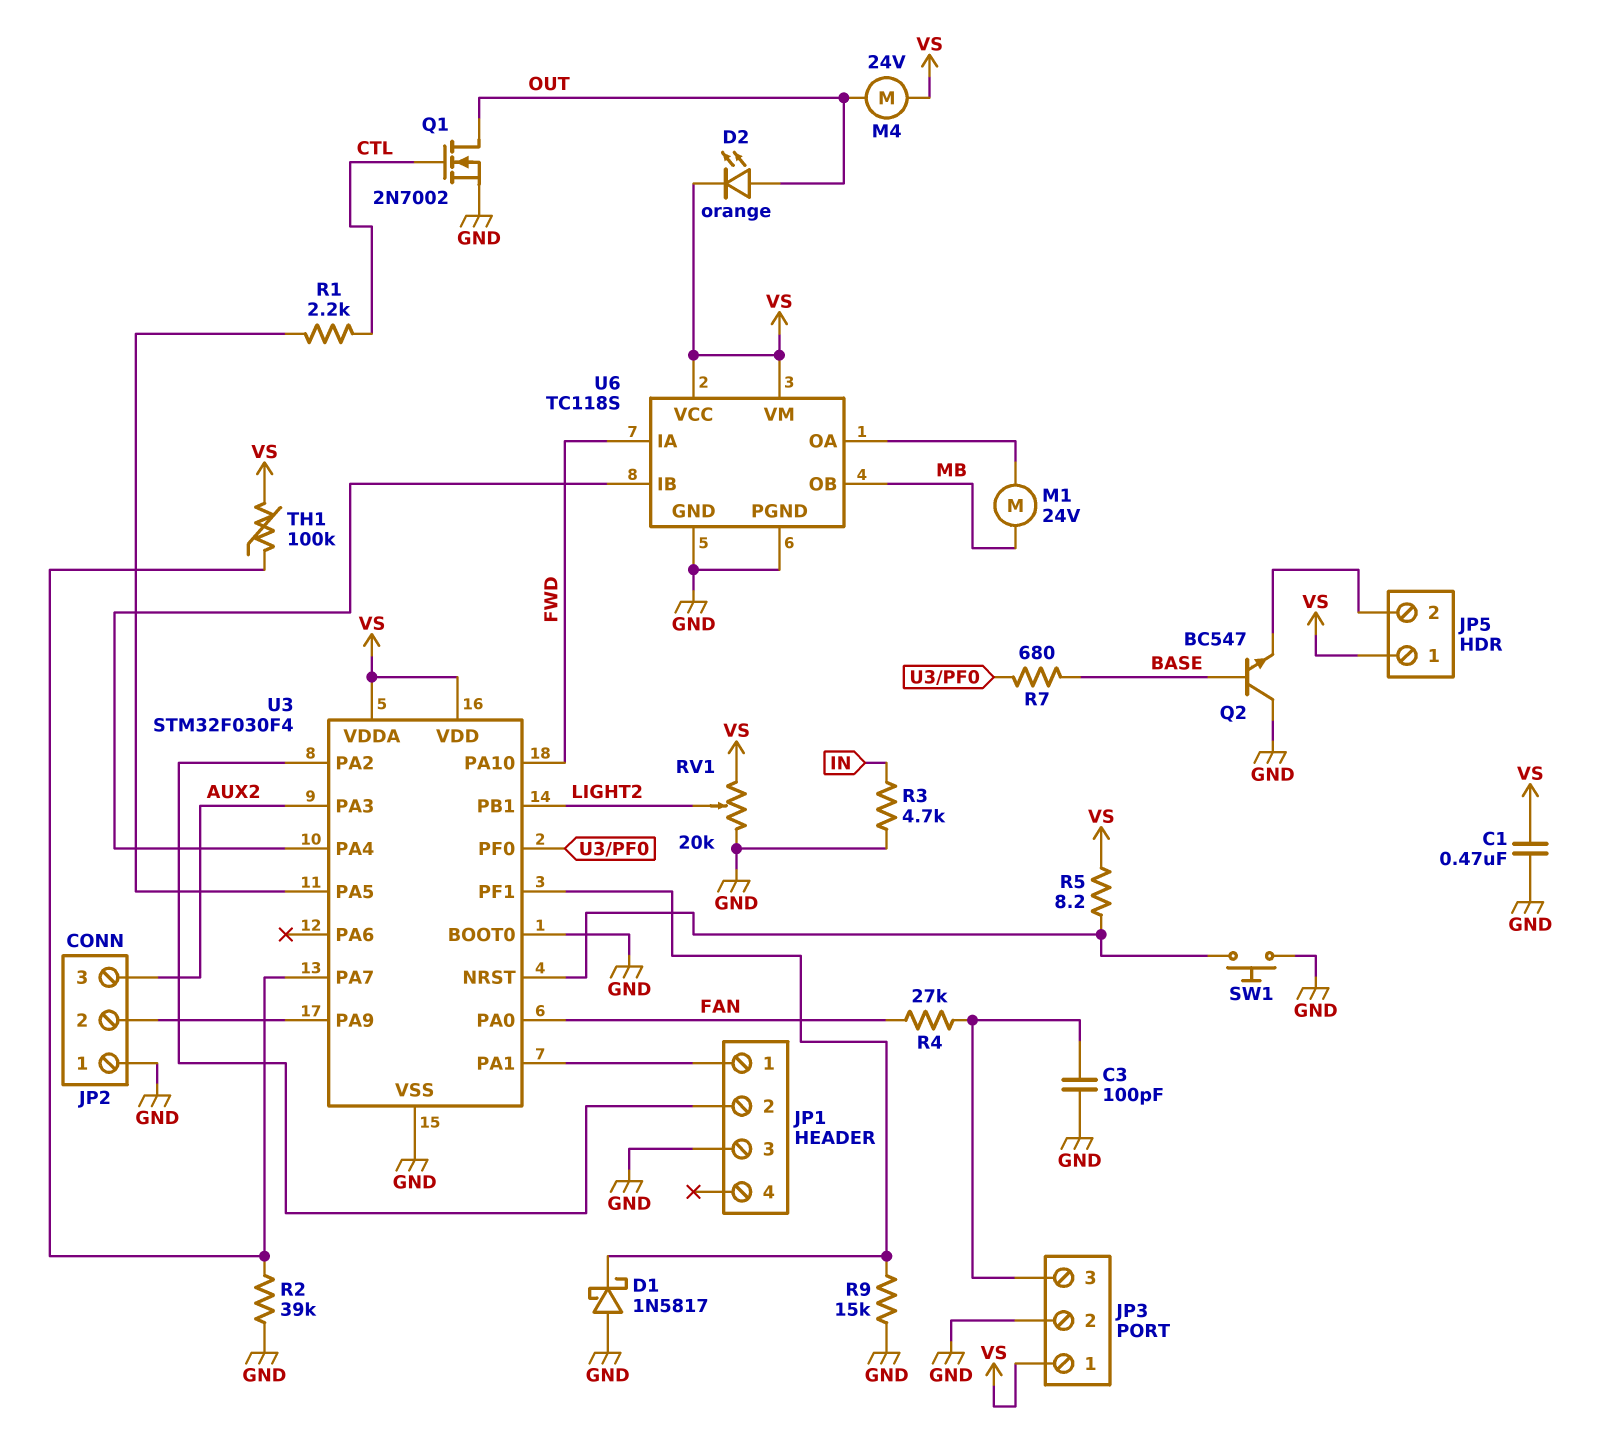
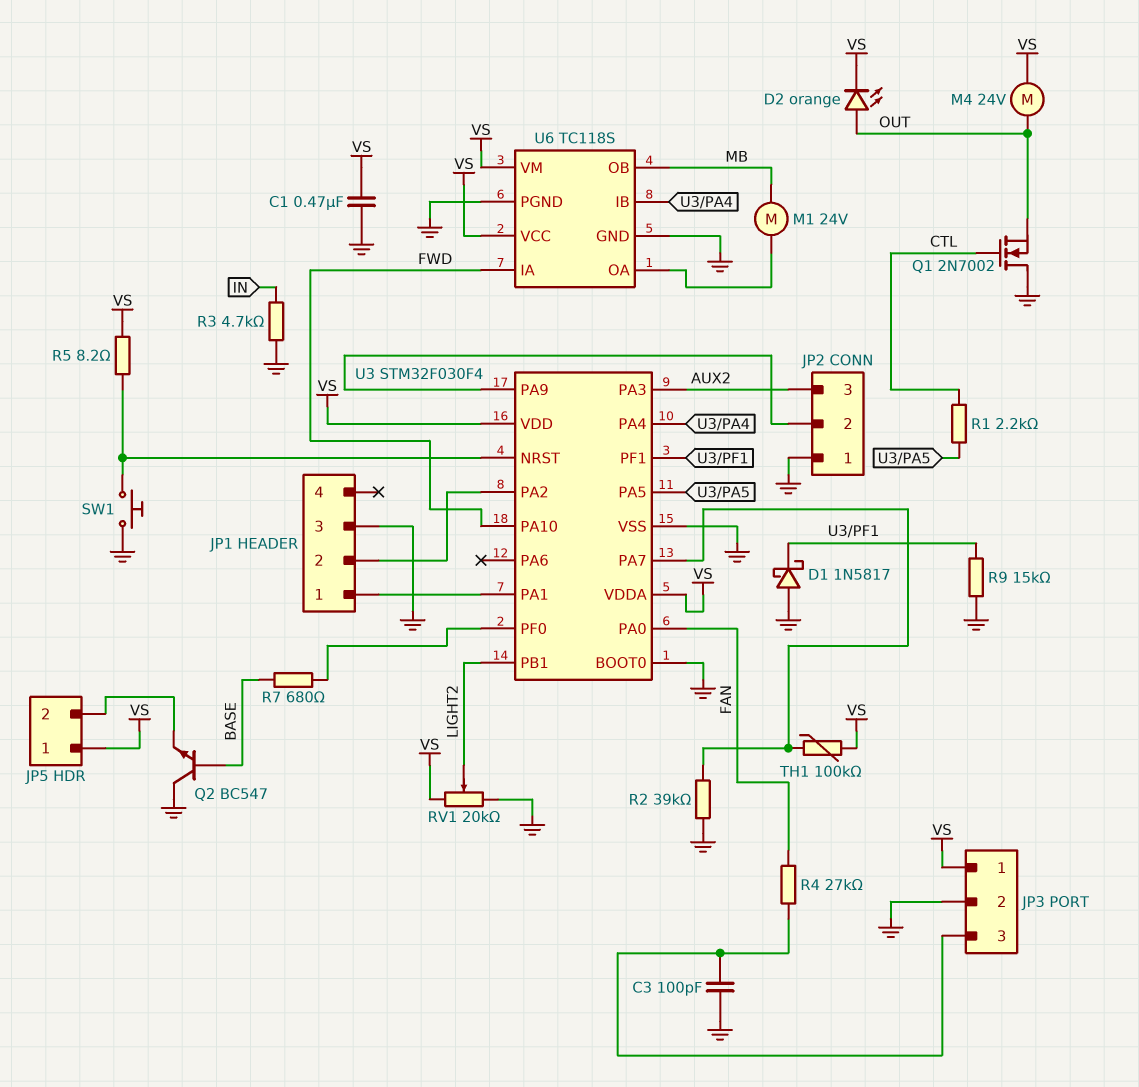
Q1: NMOS 2N7002 (G CTL, D OUT, S GND) -> NMOS 2N7002 (G CTL, D GND, S OUT)

